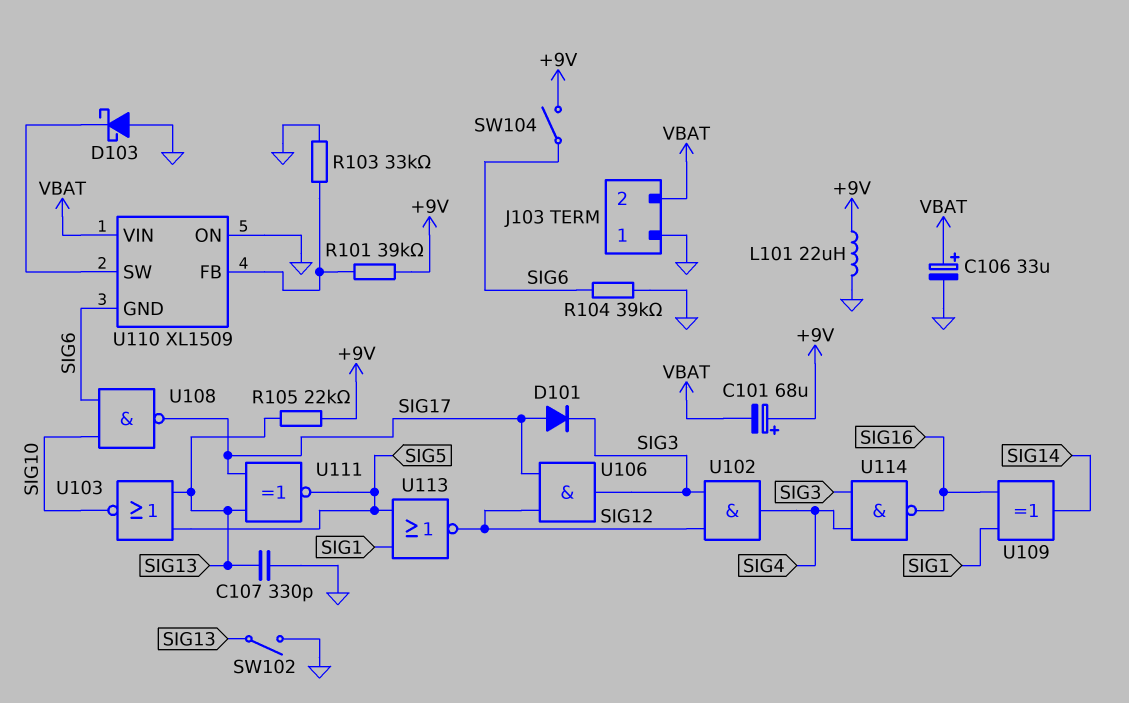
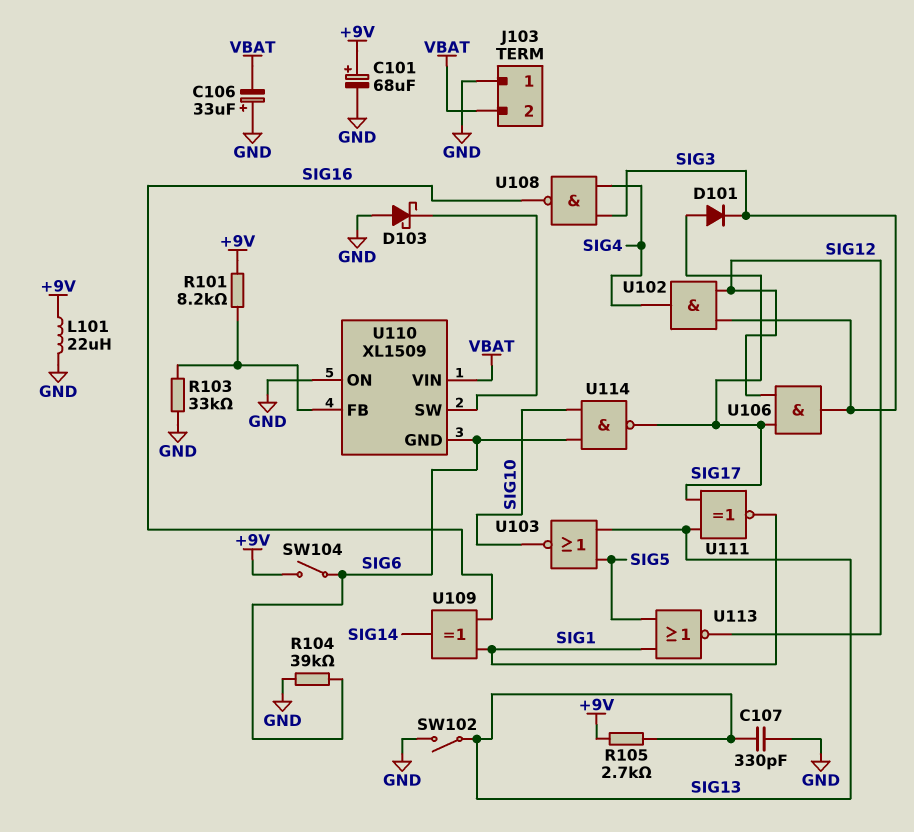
C101: 68uF (plus +9V, minus VBAT) -> 68uF (plus +9V, minus GND)
C106: 33uF (plus VBAT, minus GND) -> 33uF (plus GND, minus VBAT)
R101: 39k (+9V, U110/FB) -> 8.2k (+9V, U110/FB)
R105: 22k (+9V, SIG13) -> 2.7k (+9V, SIG13)
U108: NAND (in SIG6, in SIG10, out SIG17) -> NAND (in SIG3, in SIG4, out SIG16)
U111: XNOR (in SIG13, in SIG17, out SIG5) -> XNOR (in SIG13, in SIG17, out SIG1)
U114: NAND (in SIG3, in SIG4, out SIG16) -> NAND (in SIG6, in SIG10, out SIG17)

